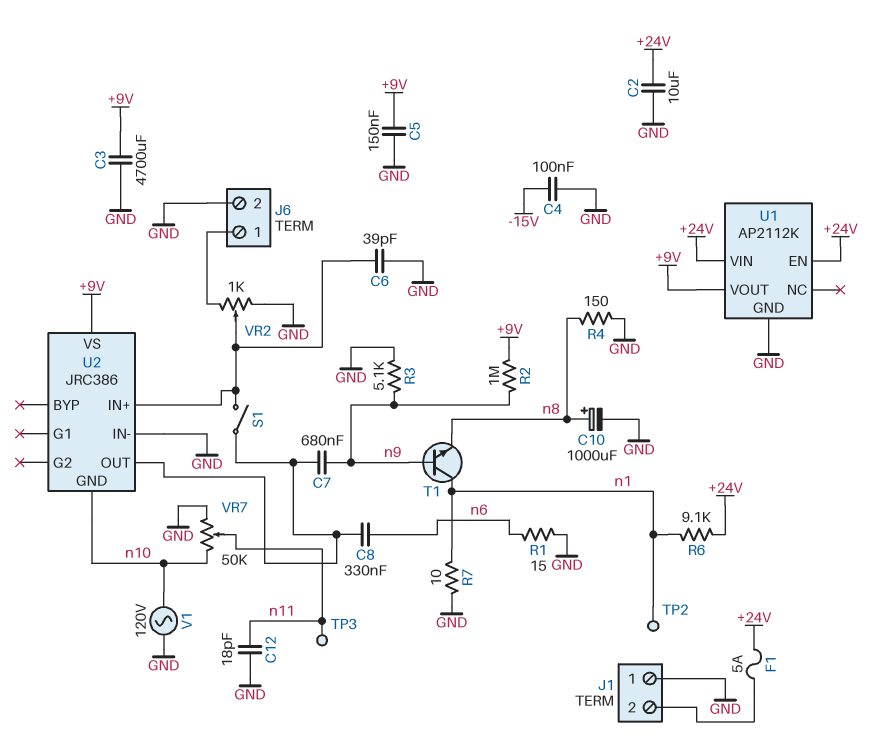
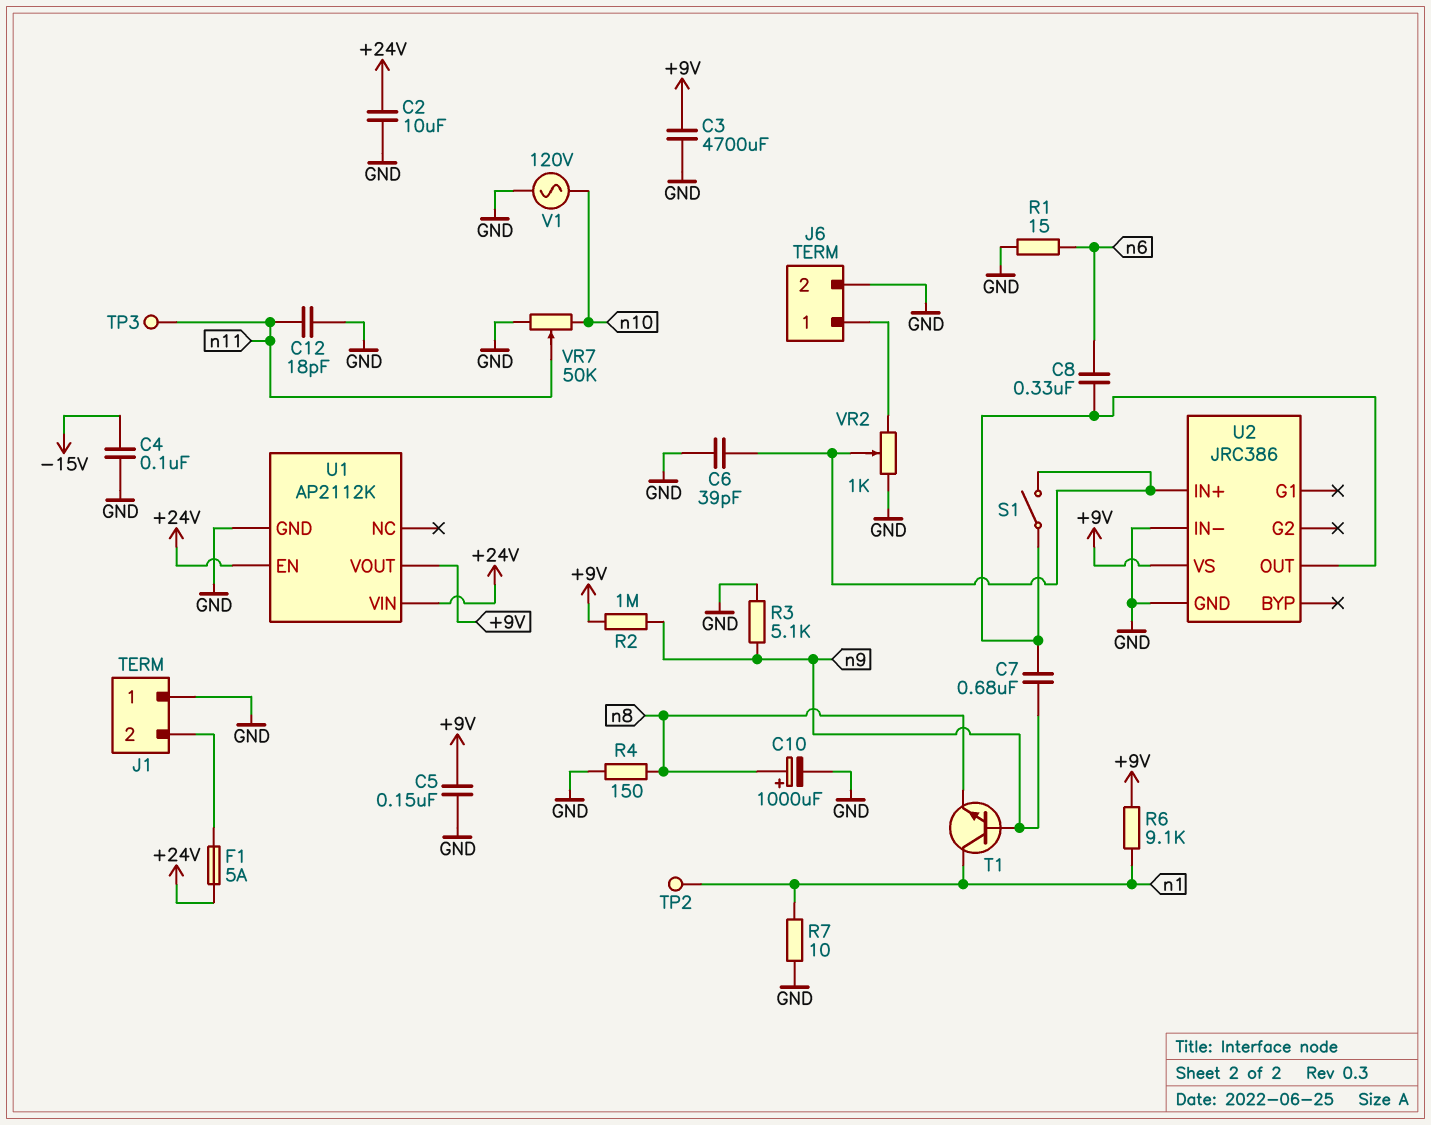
R6: 9.1k (+24V, n1) -> 9.1k (+9V, n1)
U2 pin GND: n10 -> GND

